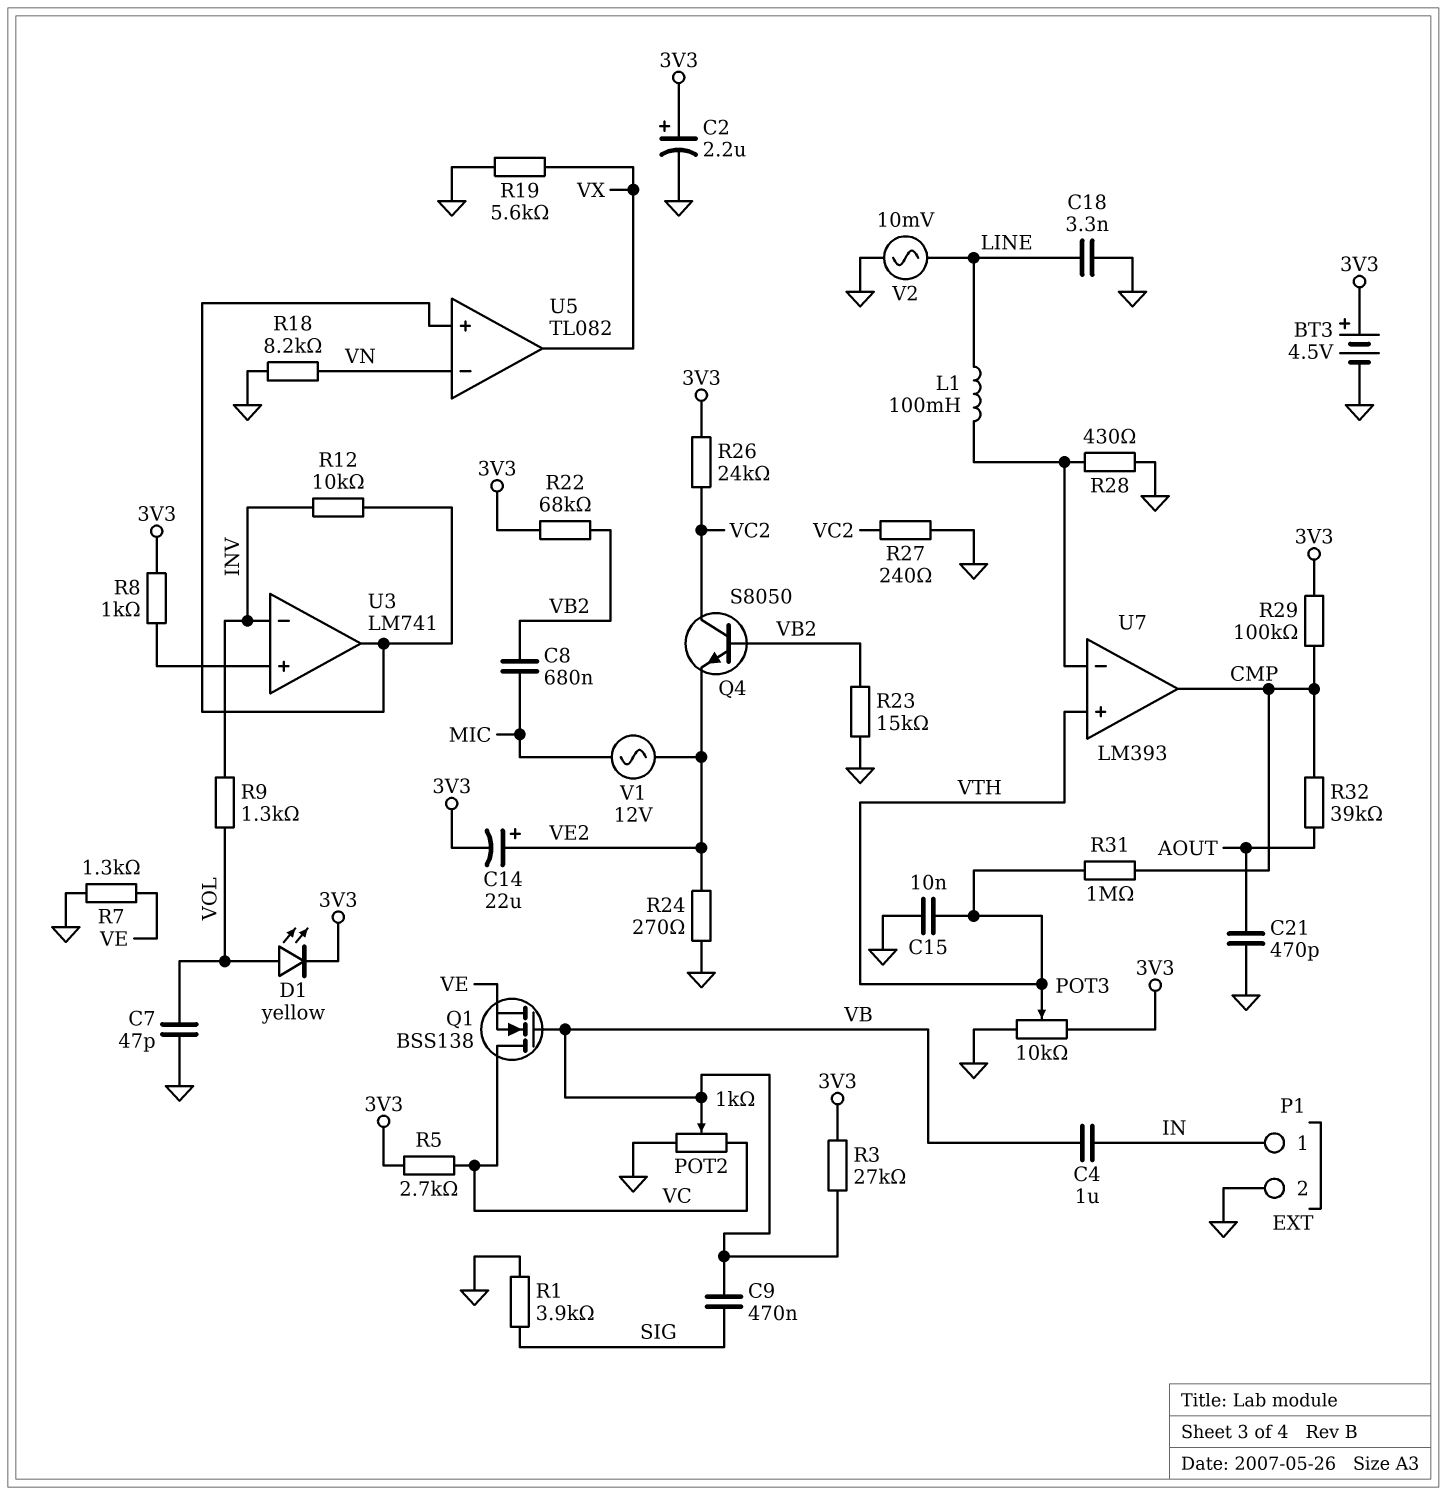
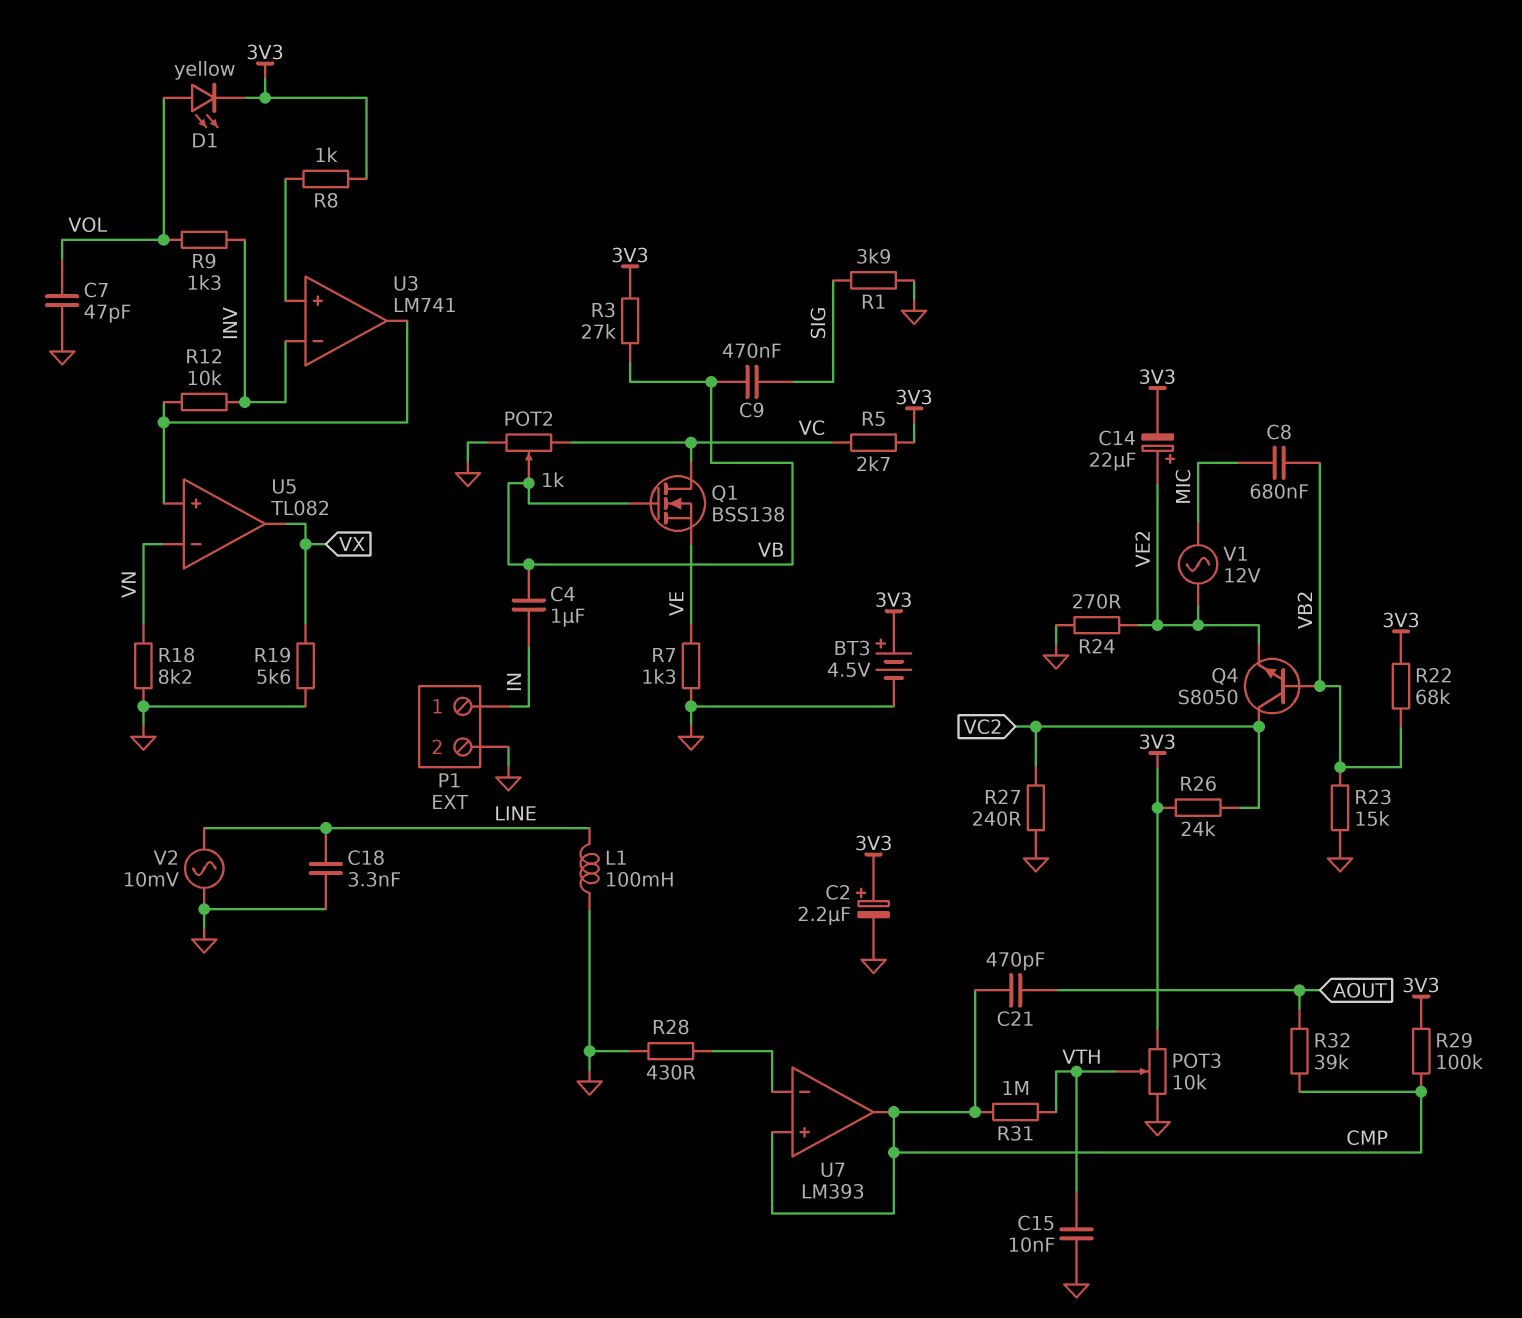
C21: 470pF (AOUT, GND) -> 470pF (AOUT, CMP)
L1: 100mH (LINE, U7/in-) -> 100mH (GND, LINE)
U7 pin in+: VTH -> CMP

